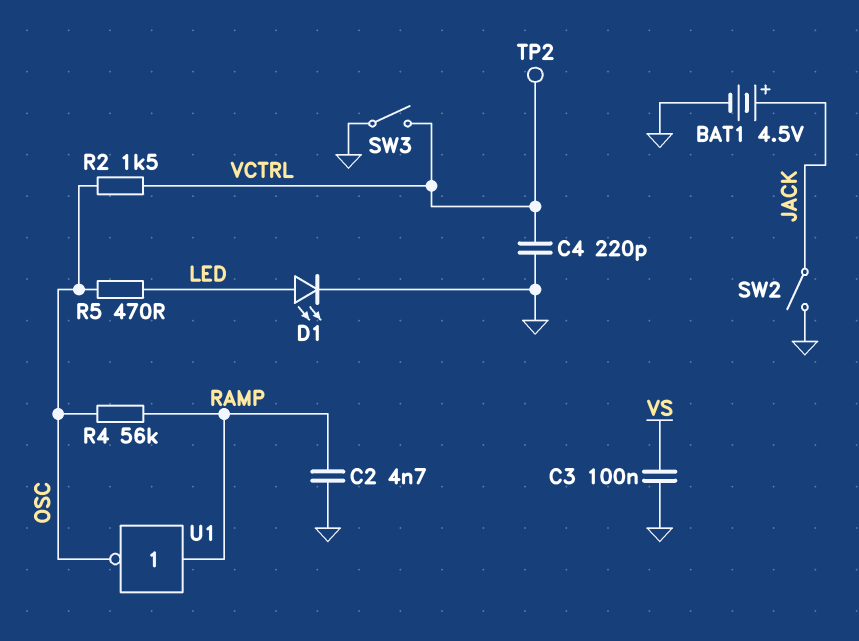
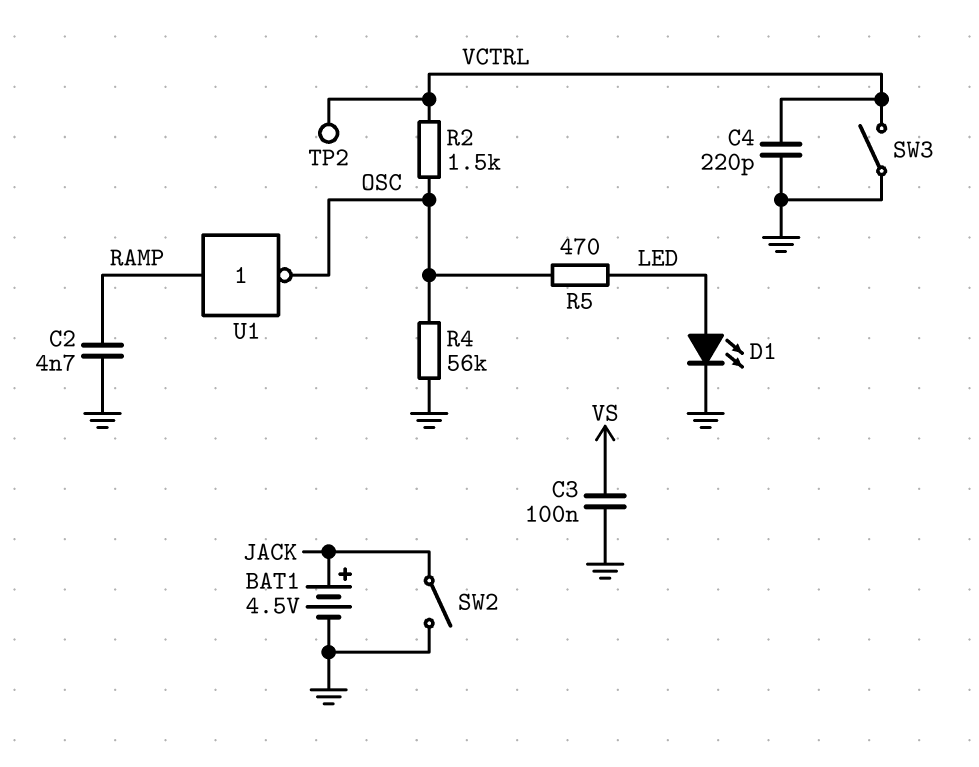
R4: 56k (OSC, RAMP) -> 56k (GND, OSC)

